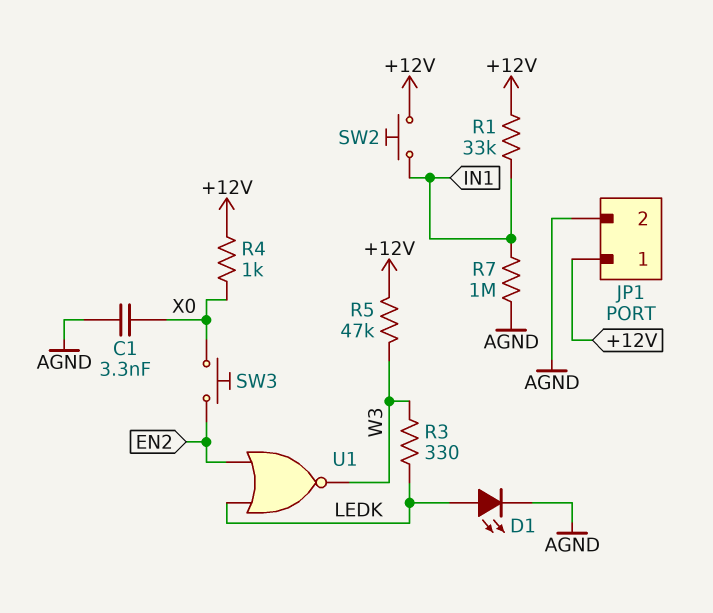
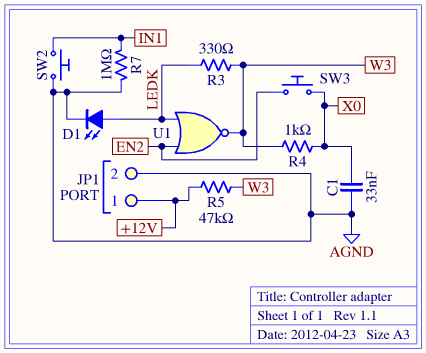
C1: 3.3nF (AGND, X0) -> 33nF (AGND, X0)
R1: 33k (+12V, IN1) -> none
R4: 1k (+12V, X0) -> 1k (W3, X0)
SW2: button (+12V, IN1) -> button (AGND, IN1)

